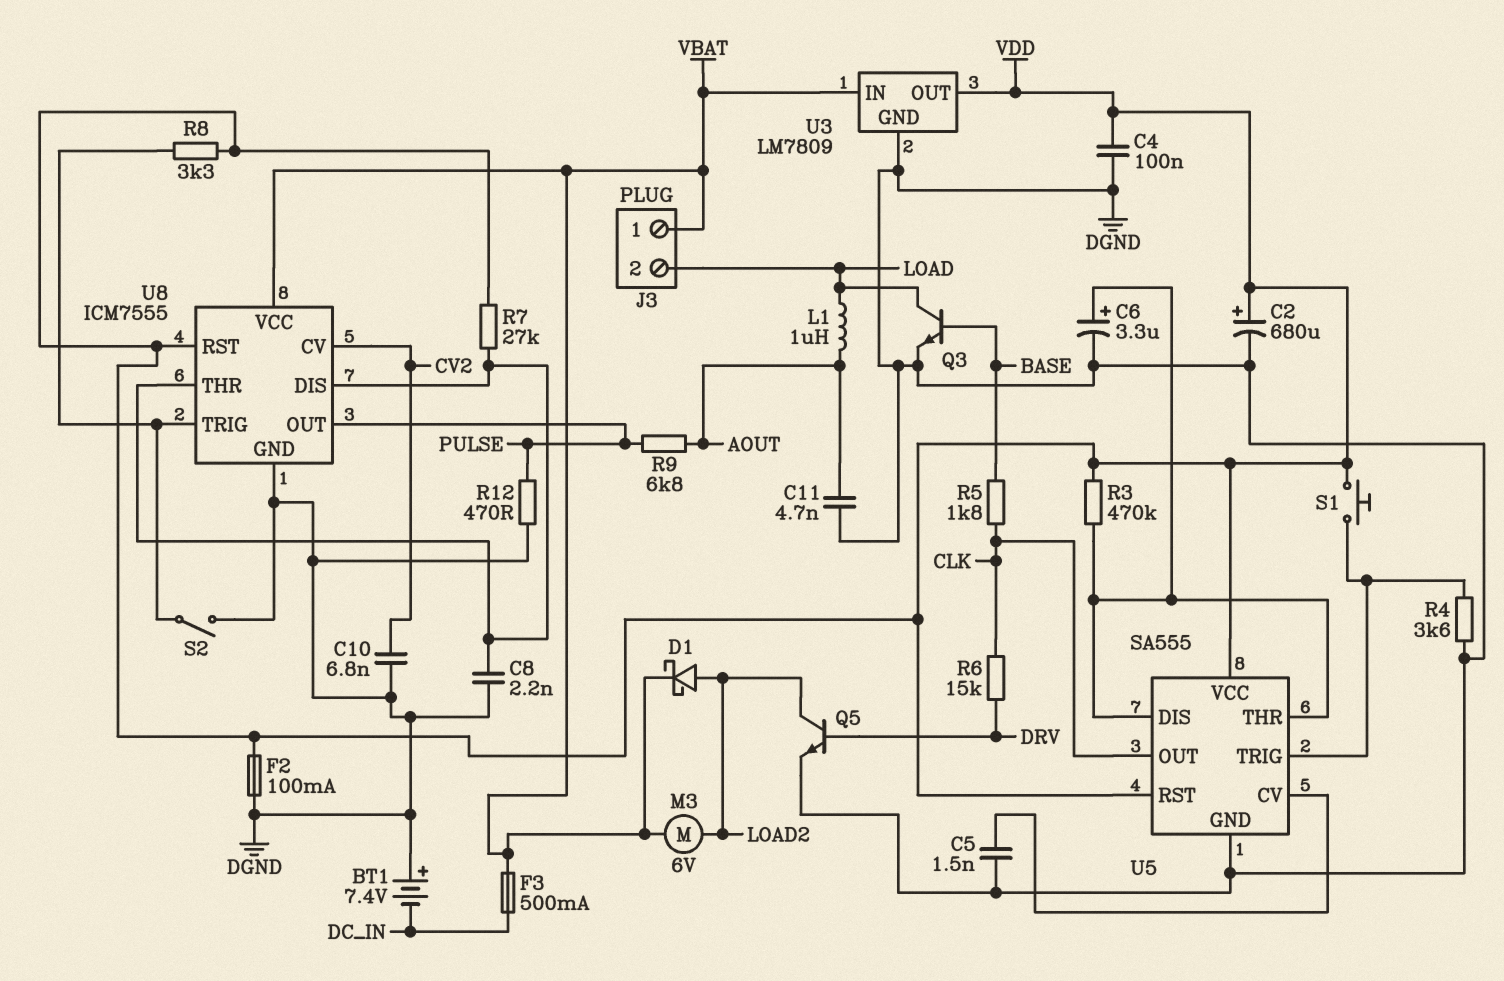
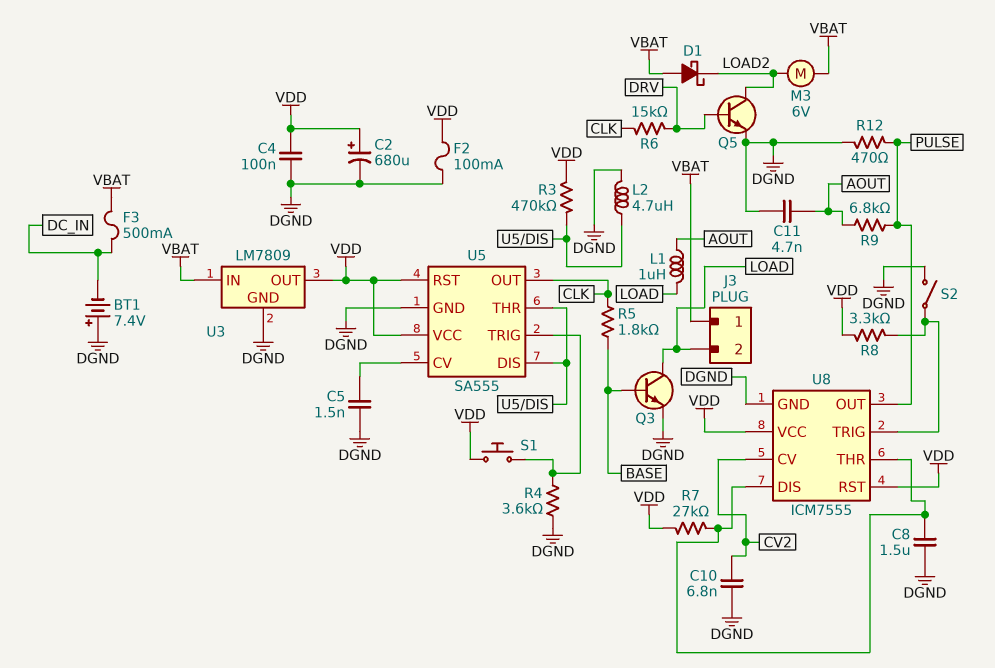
C6: 3.3uF (plus U5/DIS, minus DGND) -> none
C8: 2.2nF (DGND, U8/DIS) -> 1.5uF (DGND, U8/DIS)
D1: schottky (A LOAD2, K VBAT) -> schottky (A VBAT, K LOAD2)
L2: none -> 4.7uH (DGND, U5/DIS)
U8 pin VCC: VBAT -> VDD

